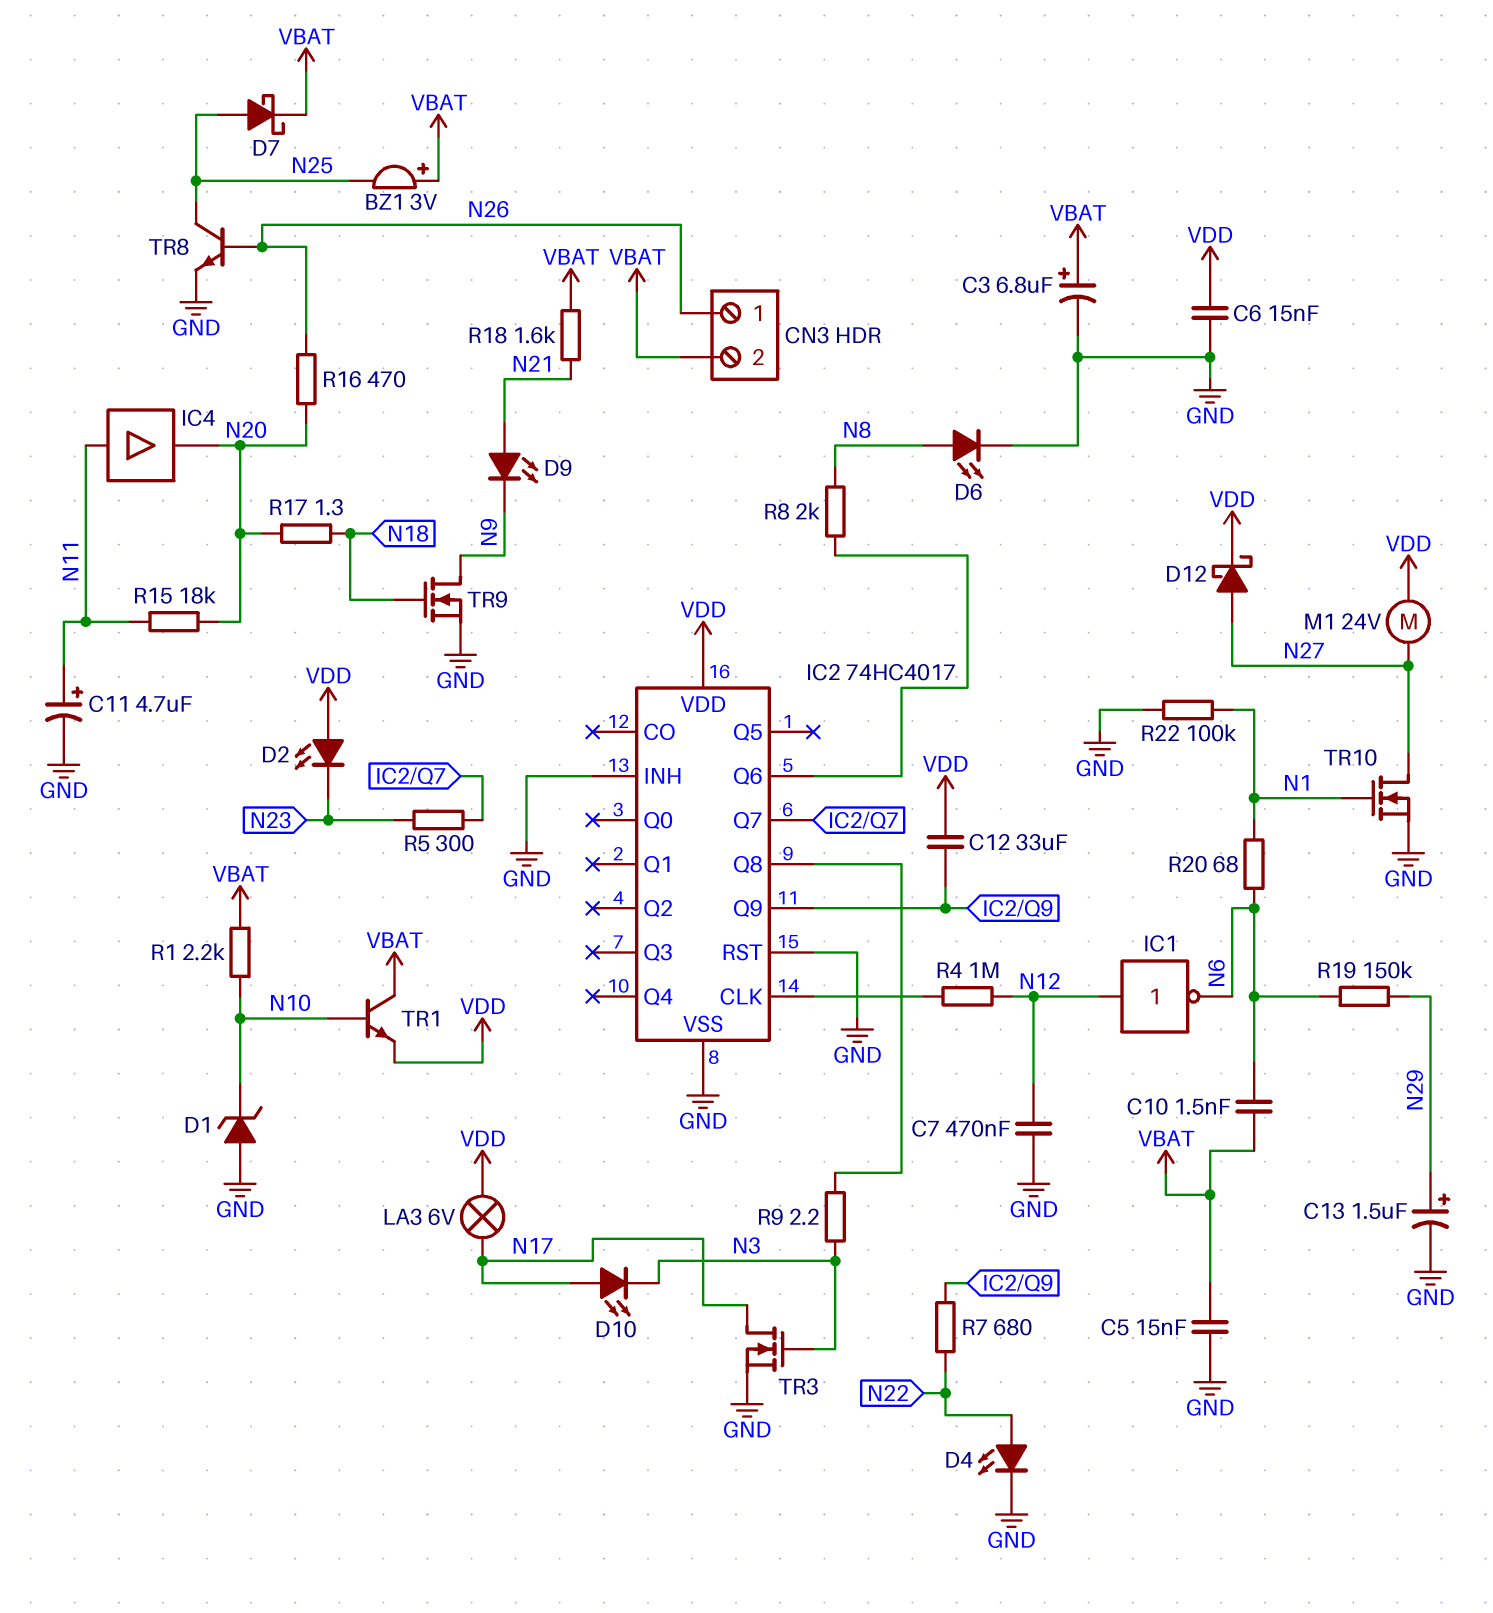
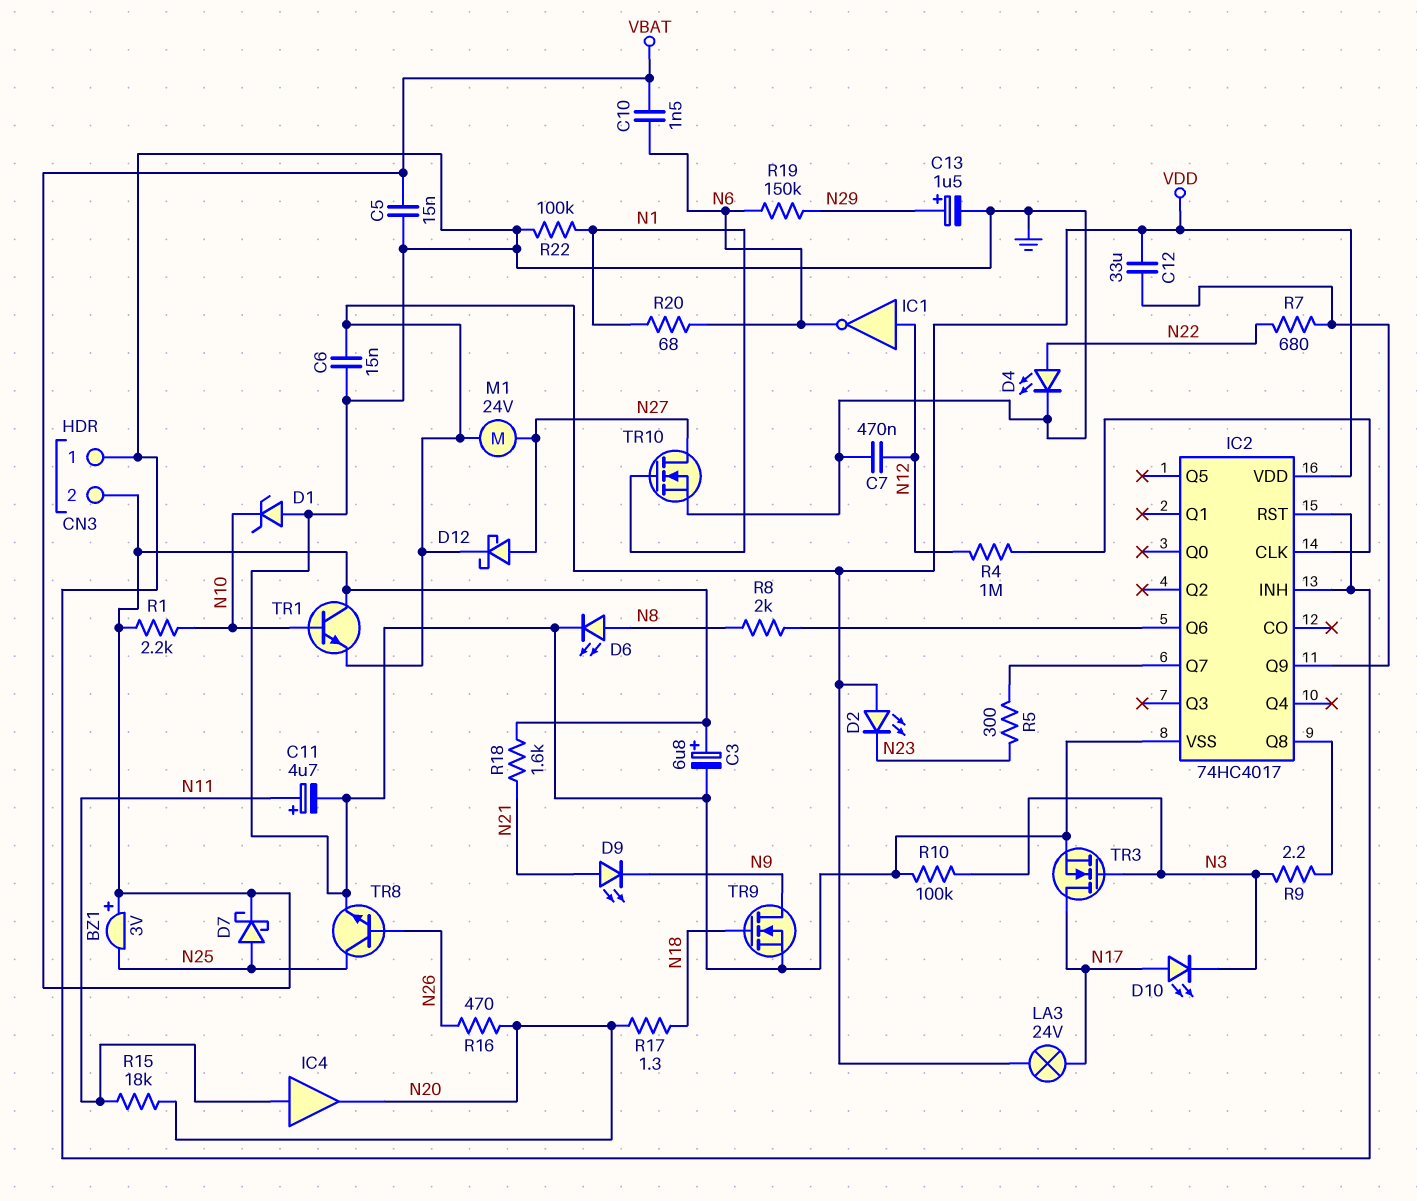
CN3 pin 1: N26 -> GND
LA3: lamp 6V (N17, VDD) -> lamp 24V (N17, VDD)
R10: none -> 100k (GND, N3)

